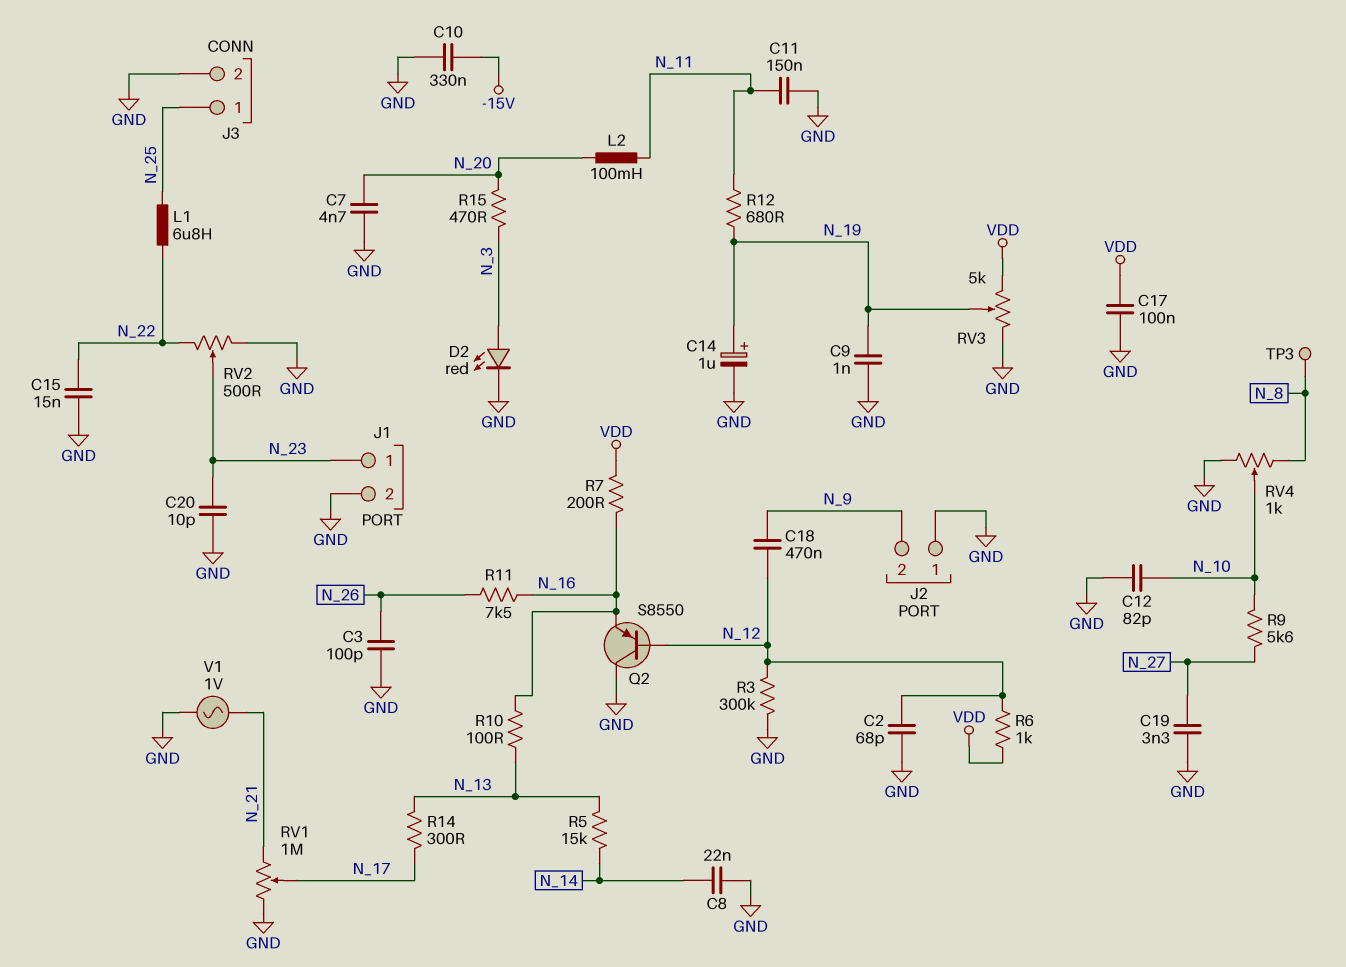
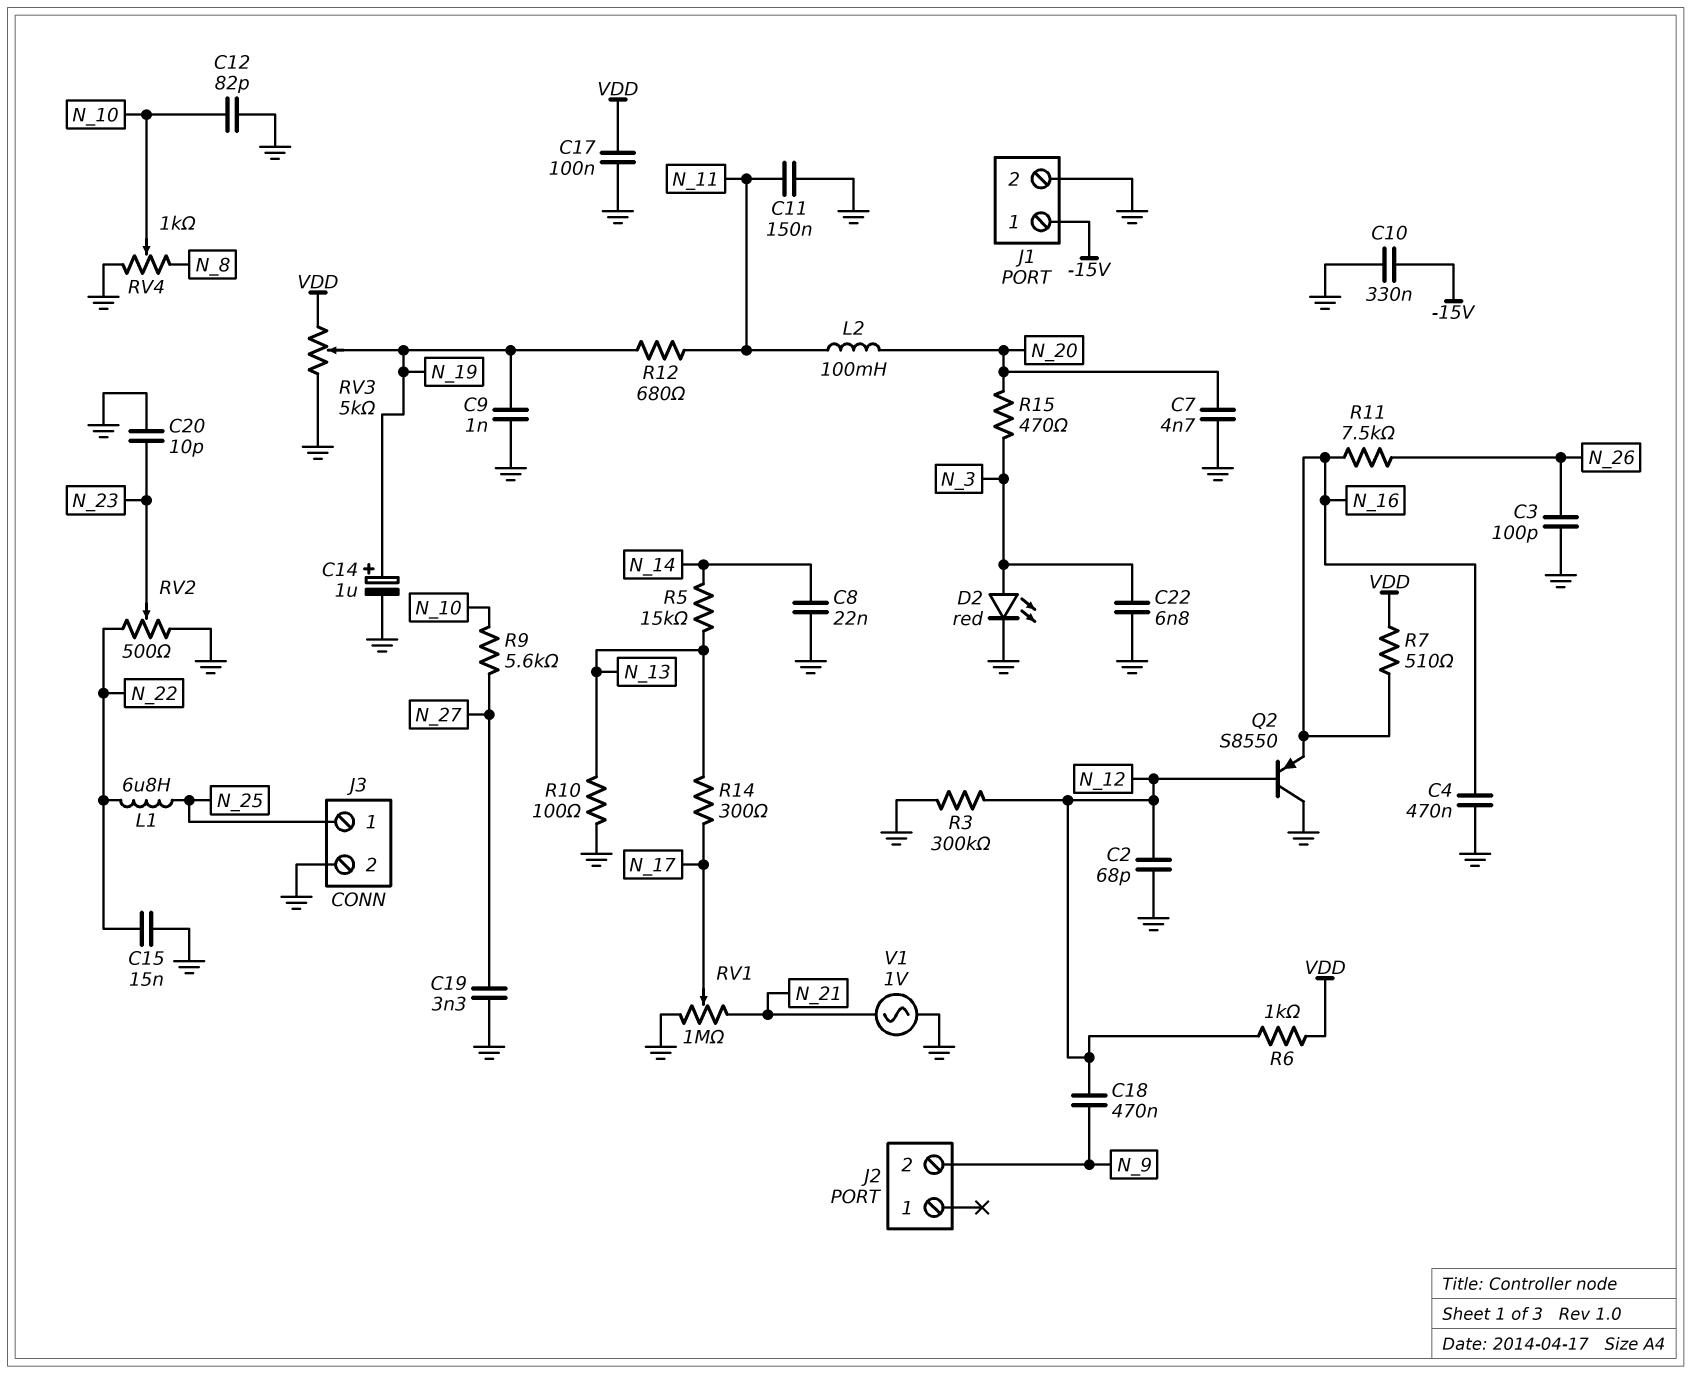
C4: none -> 470nF (GND, N_16)
C22: none -> 6.8nF (GND, N_3)
J1 pin 1: N_23 -> -15V
J2 pin 1: GND -> none
R7: 200 (N_16, VDD) -> 510 (N_16, VDD)
R10: 100 (N_13, N_16) -> 100 (GND, N_13)
TP3: test point (N_8) -> none

